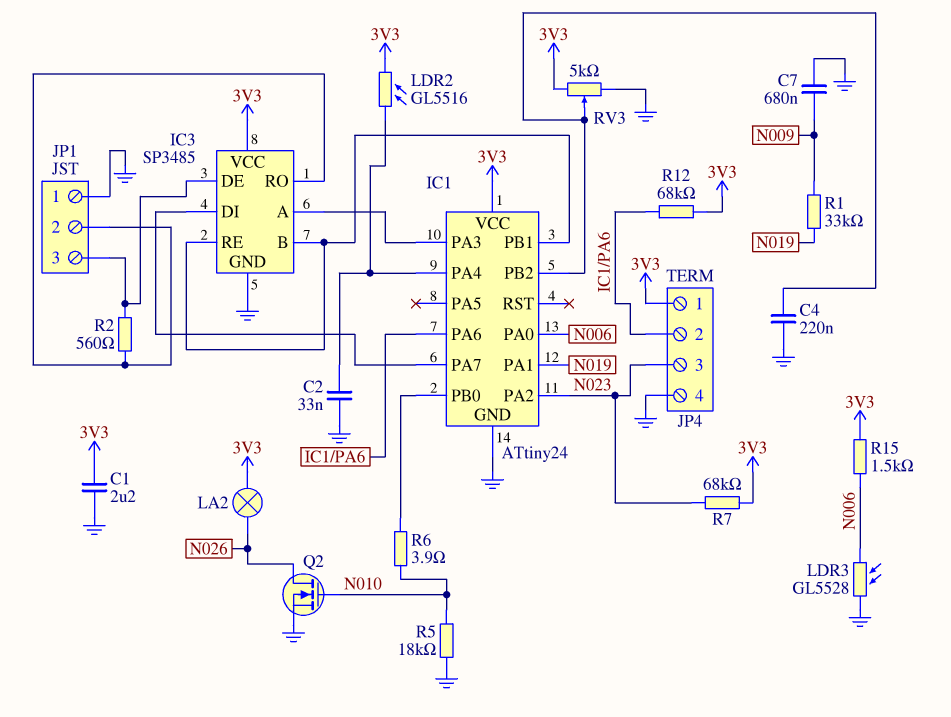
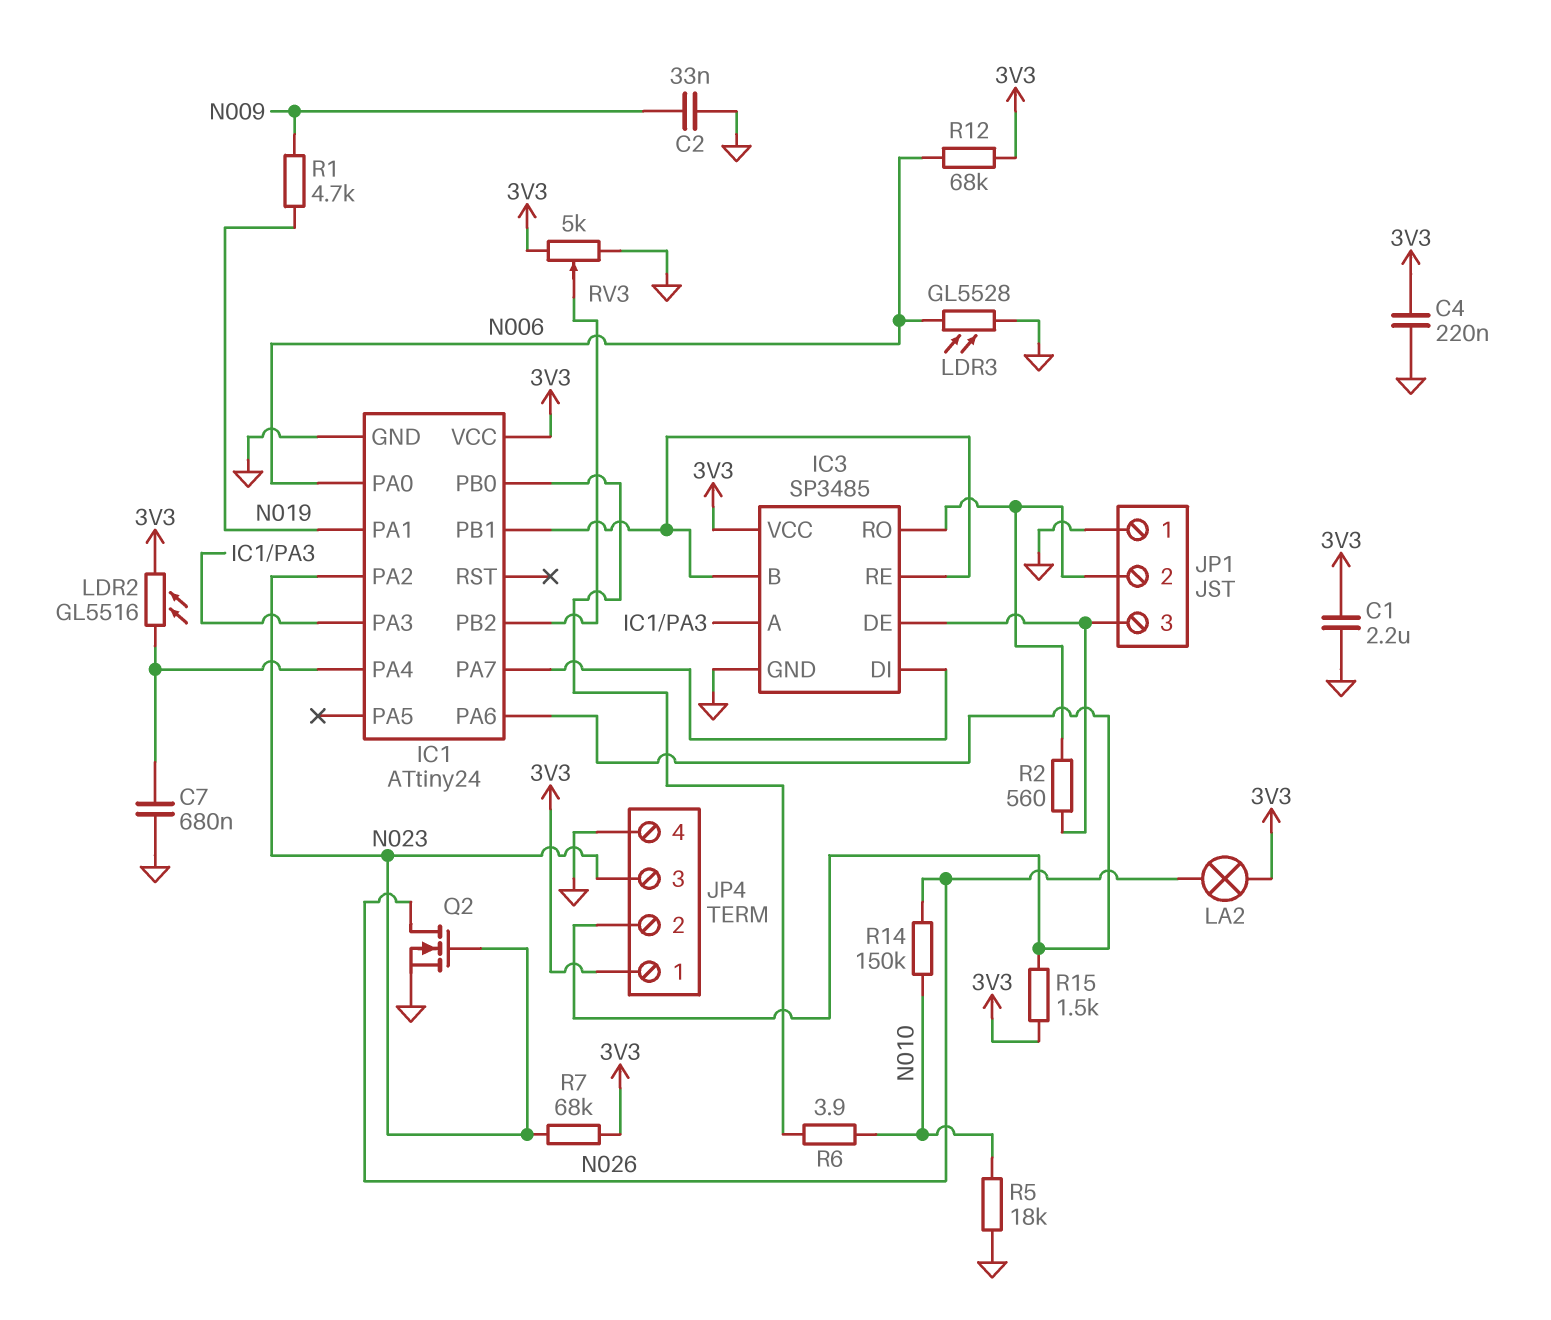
C2: 33nF (GND, IC1/PA4) -> 33nF (GND, N009)
C4: 220nF (GND, IC1/PB2) -> 220nF (3V3, GND)
C7: 680nF (GND, N009) -> 680nF (GND, IC1/PA4)
Q2: NMOS (G N010, D N026, S GND) -> NMOS (G N023, D N026, S GND)
R1: 33k (N009, N019) -> 4.7k (N009, N019)
R12: 68k (3V3, IC1/PA6) -> 68k (3V3, N006)
R14: none -> 150k (N010, N026)
R15: 1.5k (3V3, N006) -> 1.5k (3V3, IC1/PA6)

